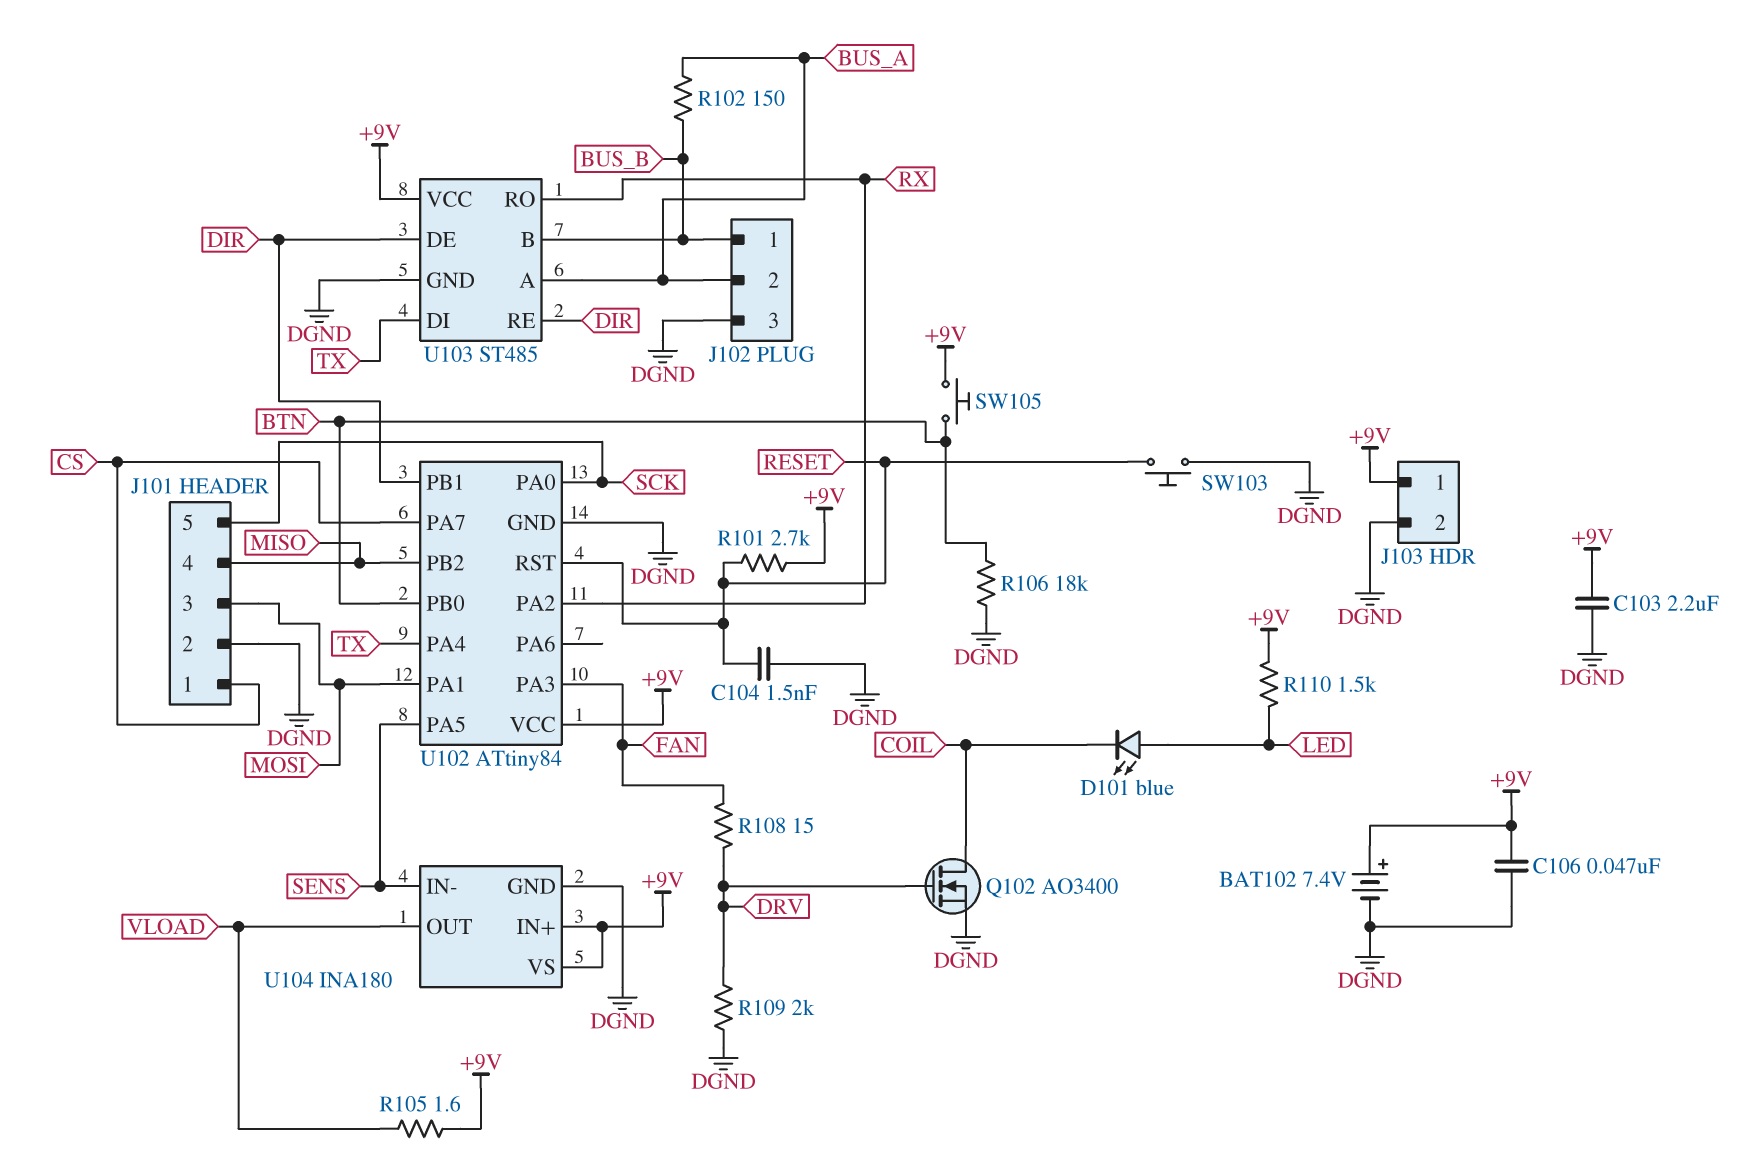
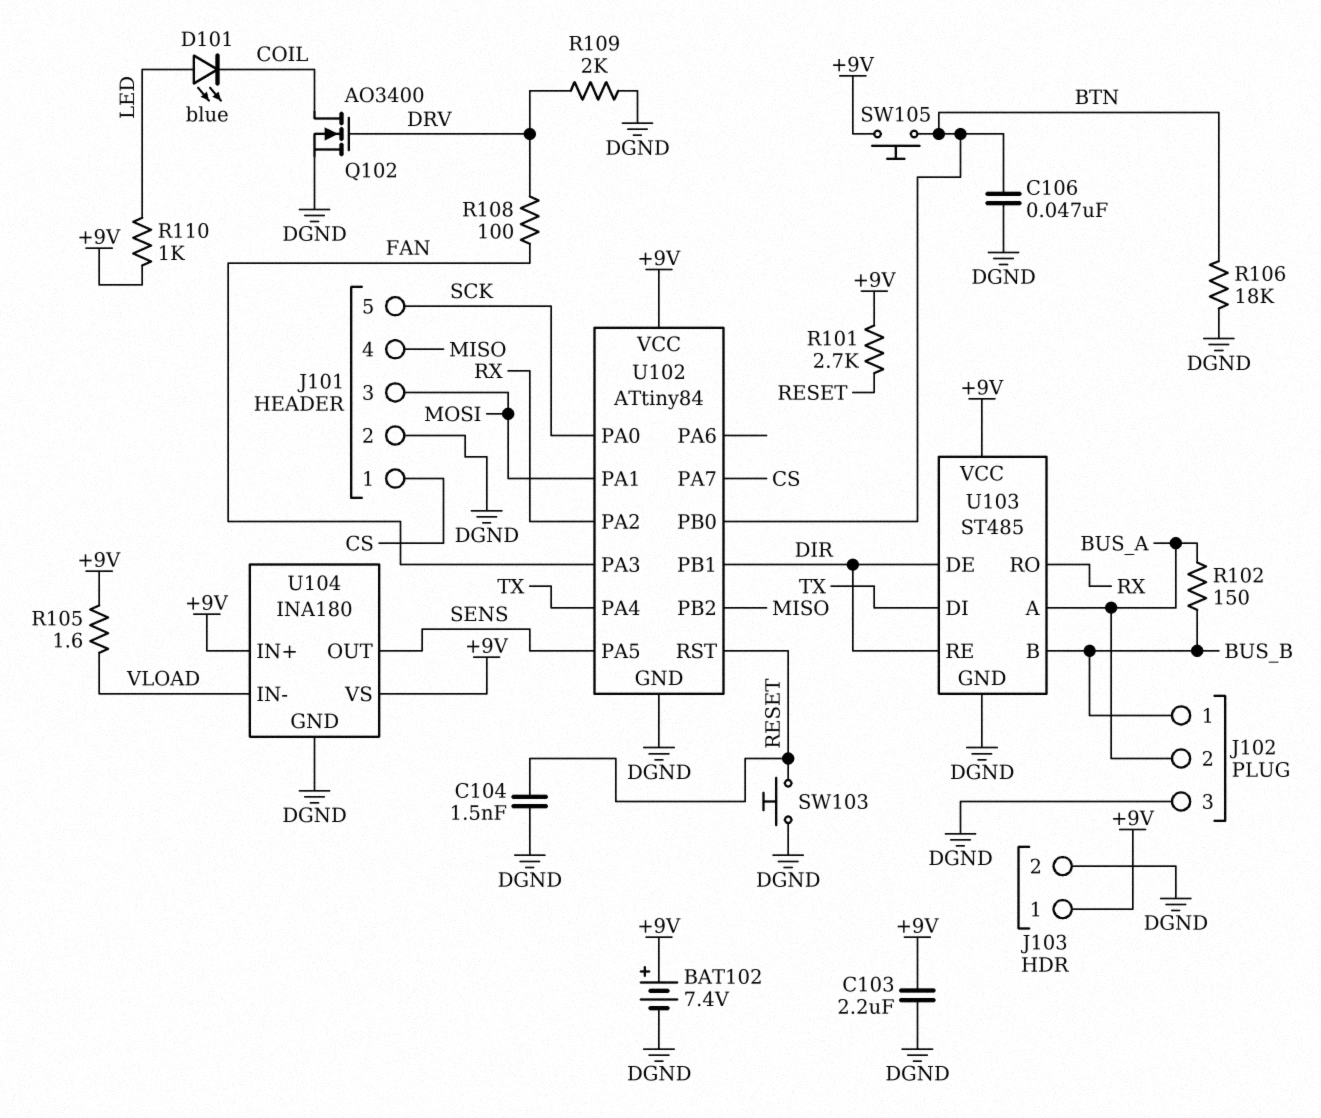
C106: 47nF (+9V, DGND) -> 47nF (BTN, DGND)
R108: 15 (DRV, FAN) -> 100 (DRV, FAN)
R110: 1.5k (+9V, LED) -> 1k (+9V, LED)
U104 pin IN-: SENS -> VLOAD
U104 pin OUT: VLOAD -> SENS

